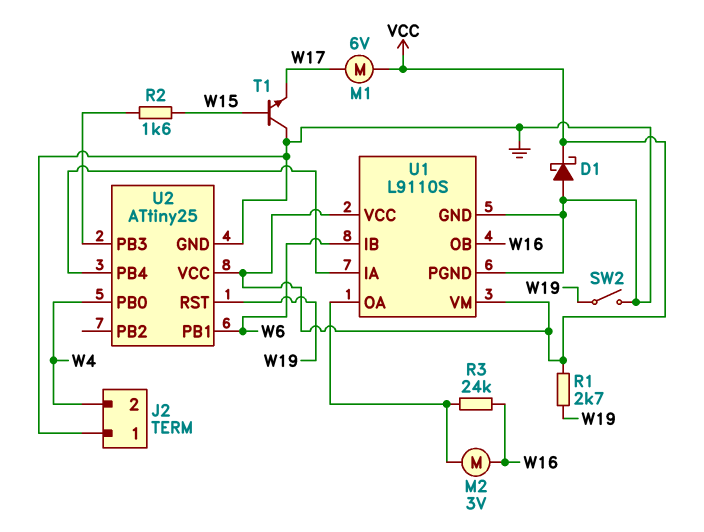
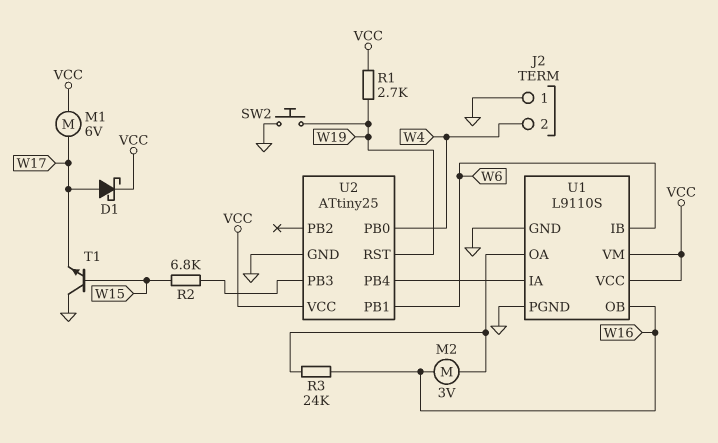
D1: schottky (A GND, K VCC) -> schottky (A W17, K VCC)
R2: 1.6k (U2/PB3, W15) -> 6.8k (U2/PB3, W15)
SW2: switch (GND, W19) -> button (GND, W19)

